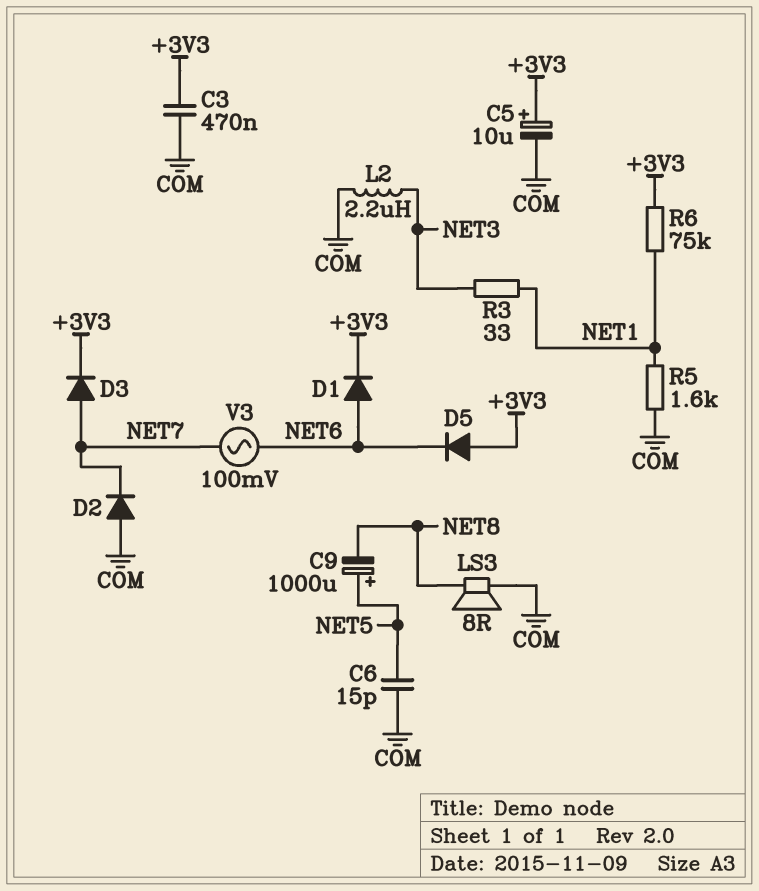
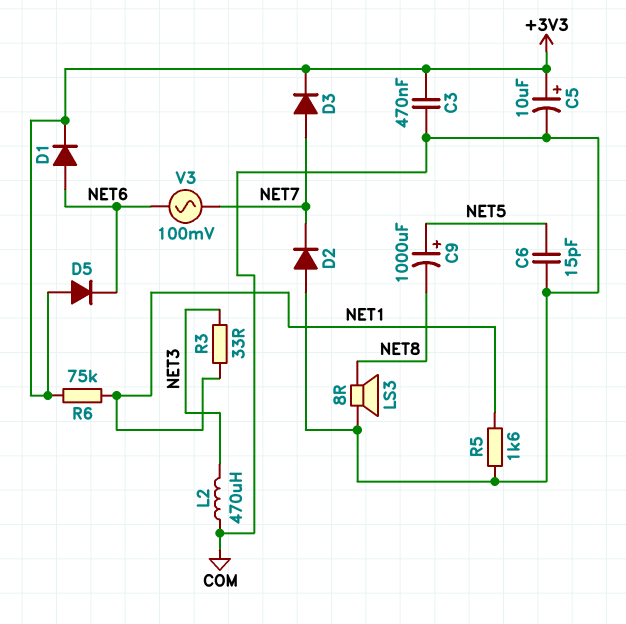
L2: 2.2uH (COM, NET3) -> 470uH (COM, NET3)

